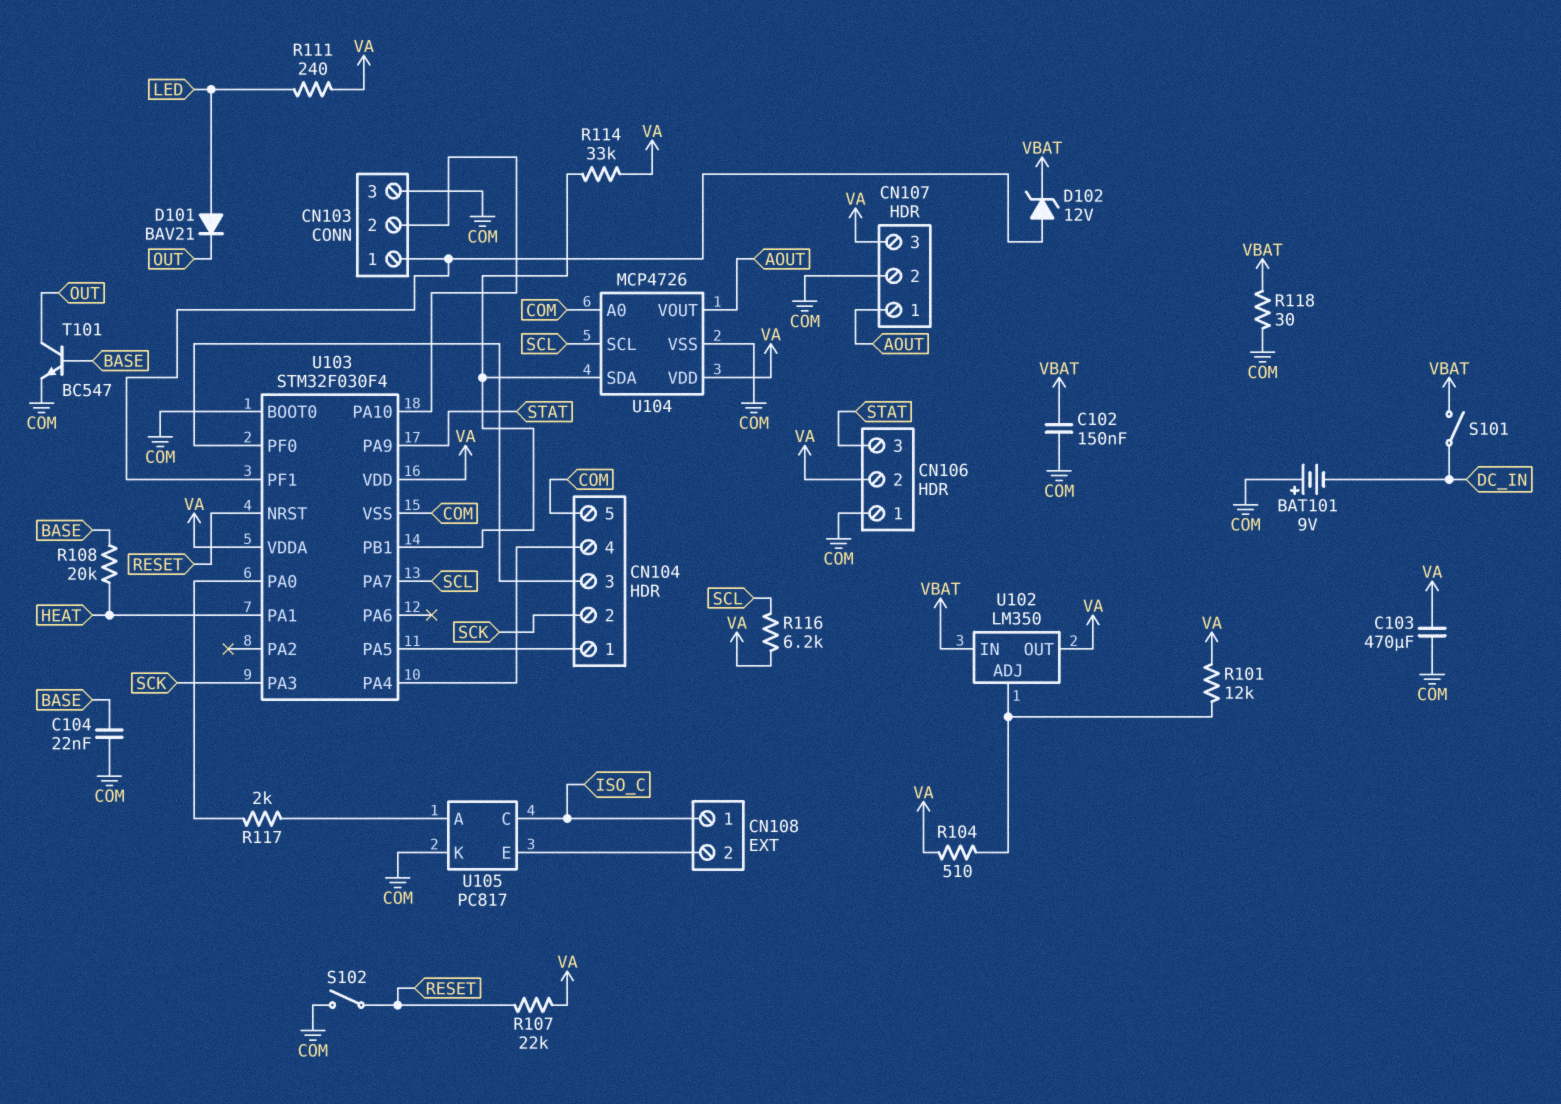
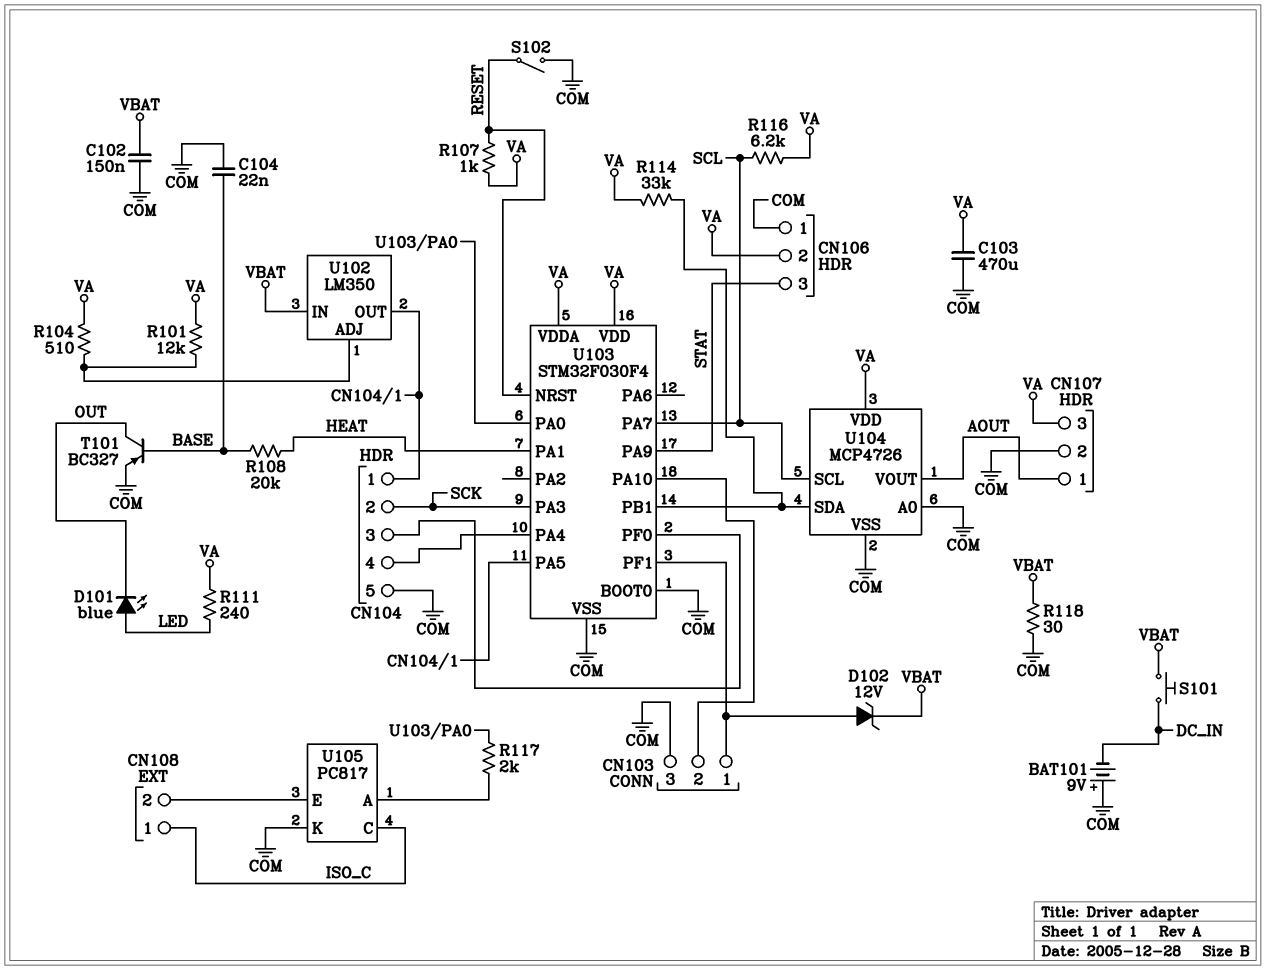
D101: diode BAV21 (A LED, K OUT) -> LED blue (A LED, K OUT)
R107: 22k (RESET, VA) -> 1k (RESET, VA)
S101: switch (DC_IN, VBAT) -> button (DC_IN, VBAT)
T101: NPN BC547 (B BASE, C OUT, E COM) -> PNP BC327 (B BASE, C OUT, E COM)
U102 pin OUT: VA -> CN104/1

